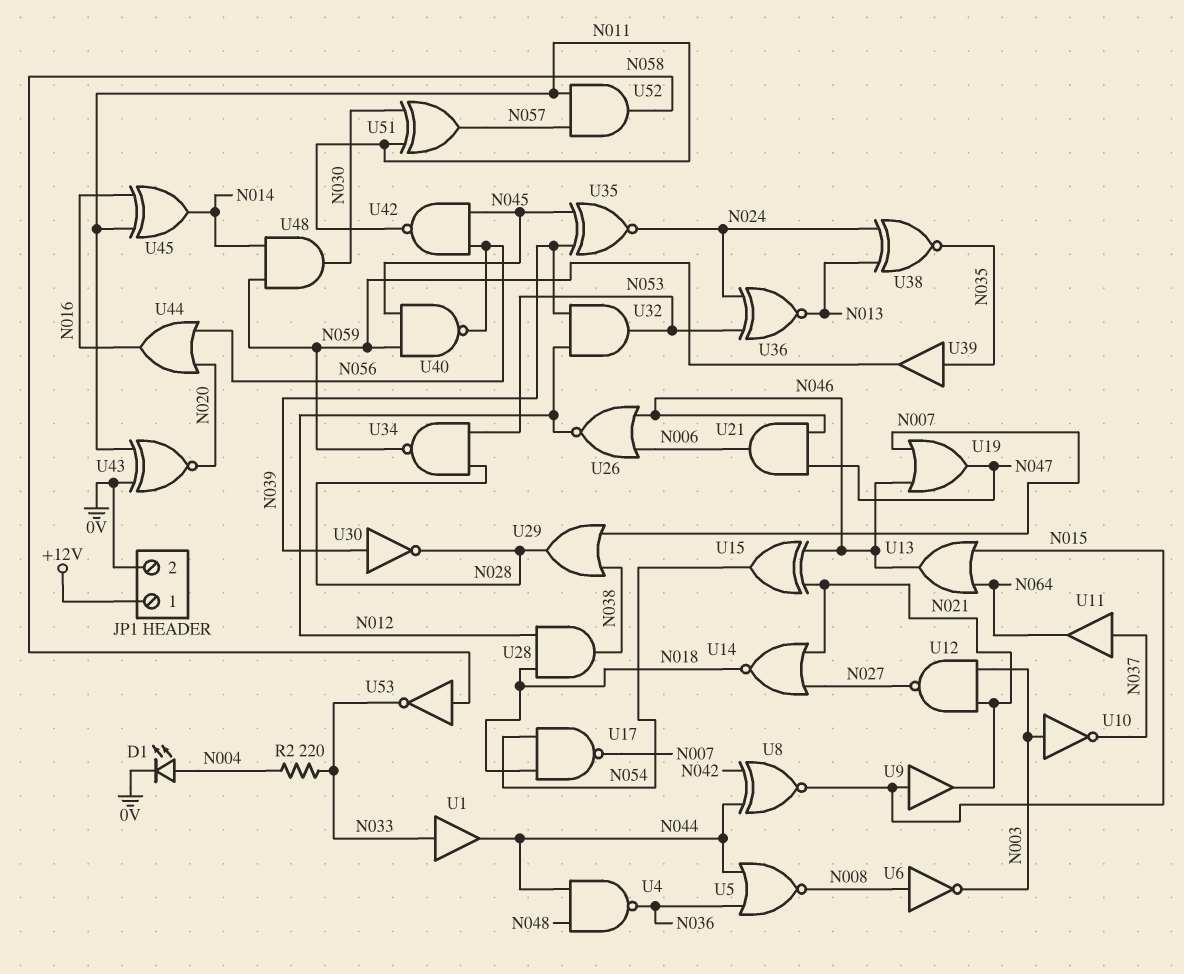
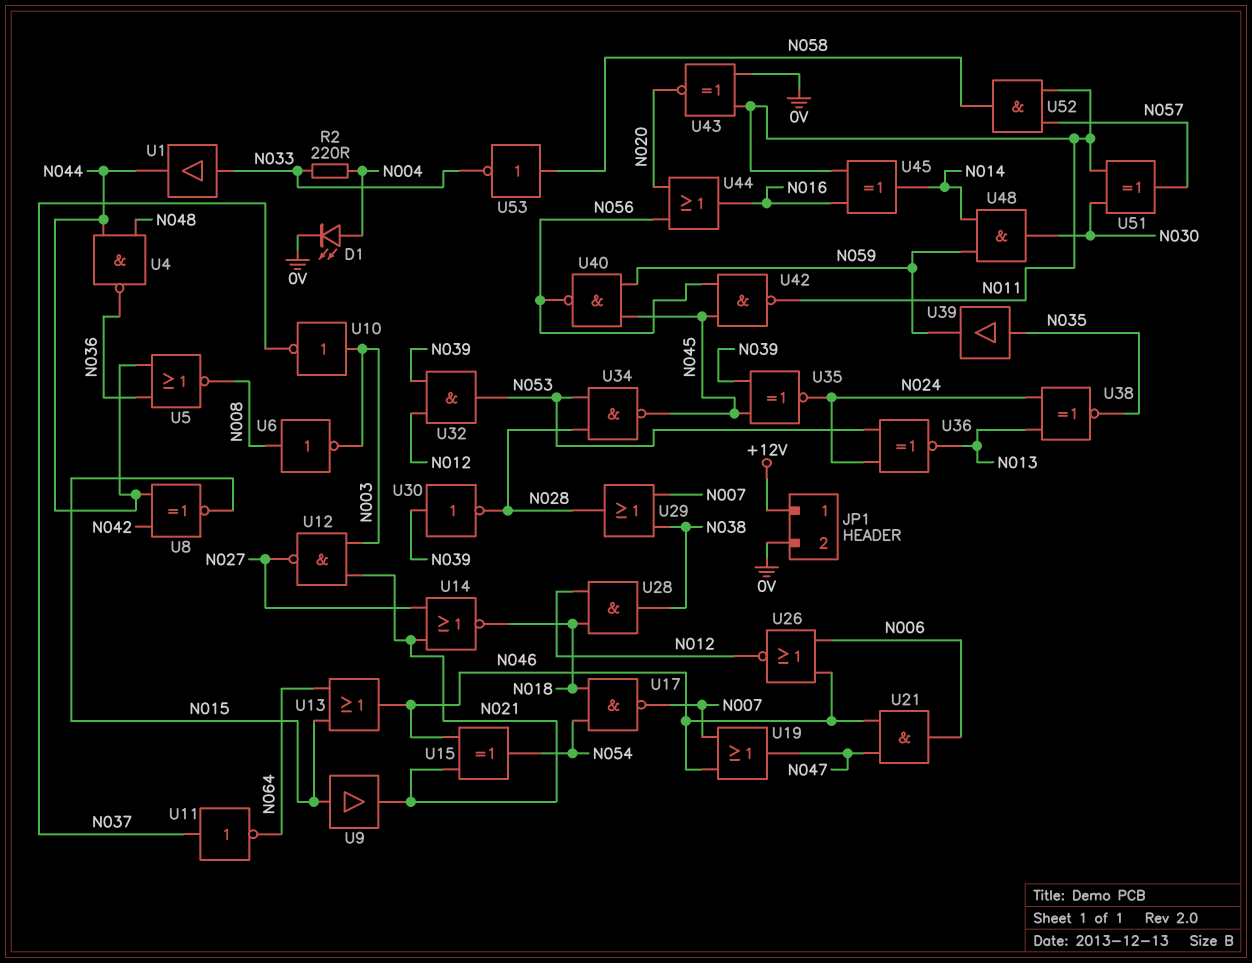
U11: buffer (in N037, out N064) -> NOT (in N037, out N064)
U34: NAND (in N028, in N053, out N059) -> NAND (in N028, in N053, out N045)

